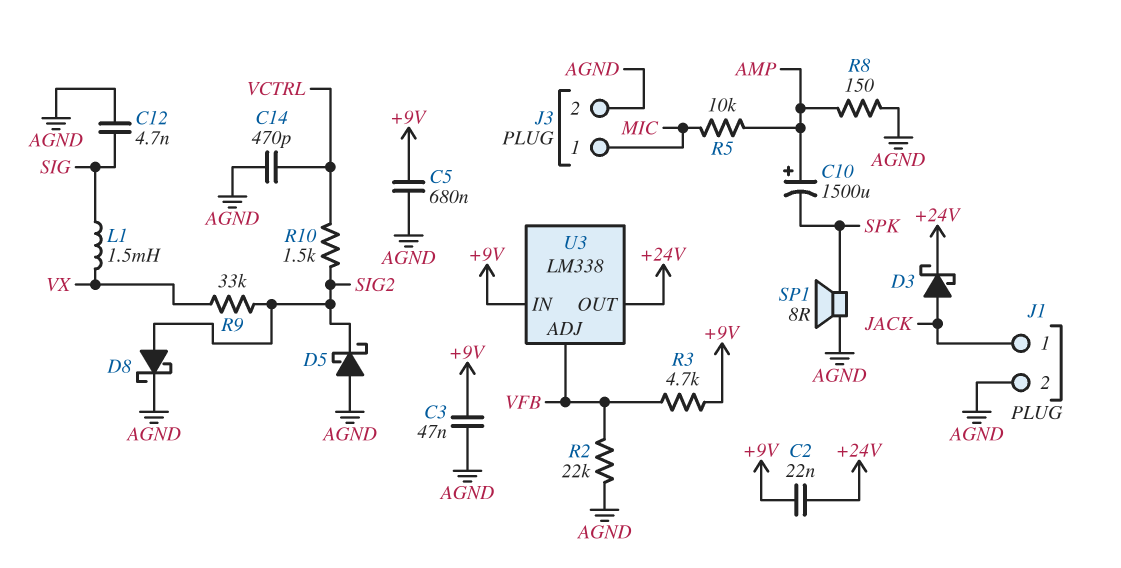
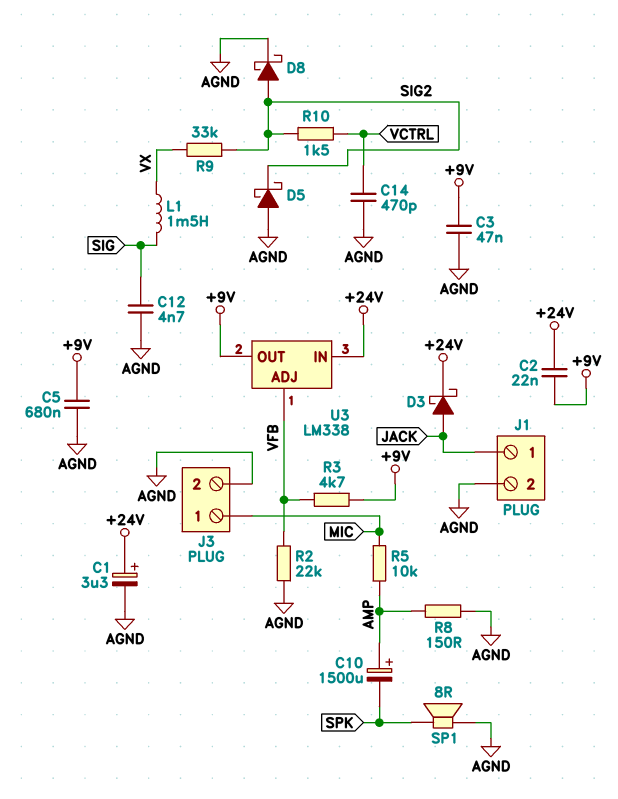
C1: none -> 3.3uF (plus +24V, minus AGND)
U3 pin IN: +9V -> +24V
U3 pin OUT: +24V -> +9V

